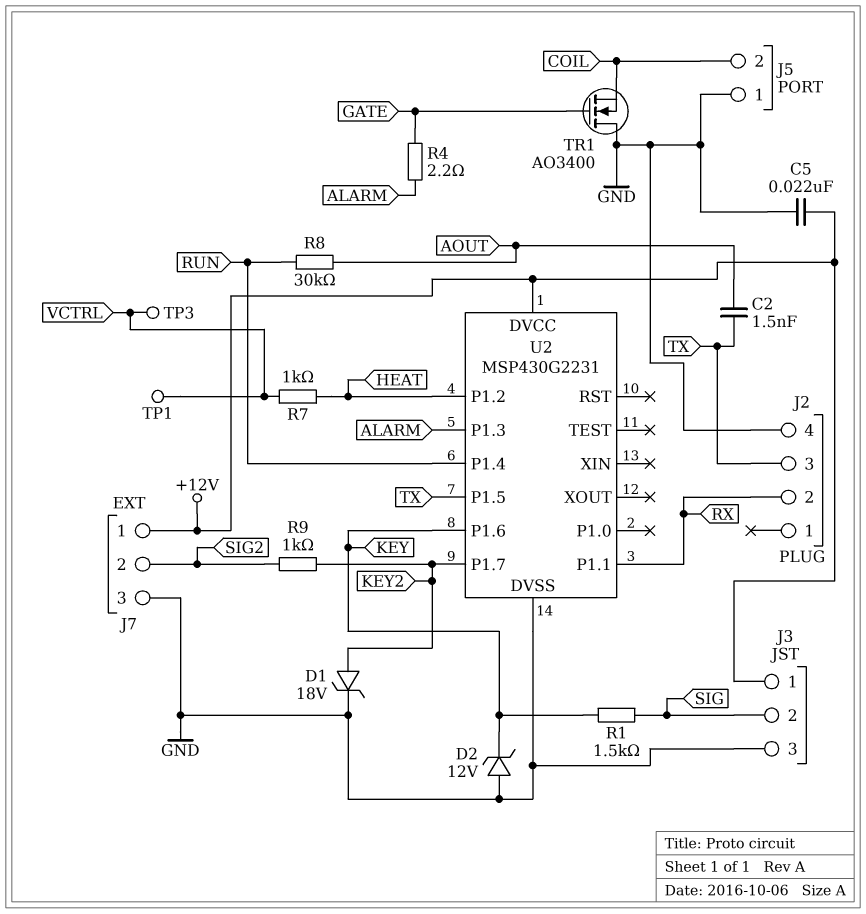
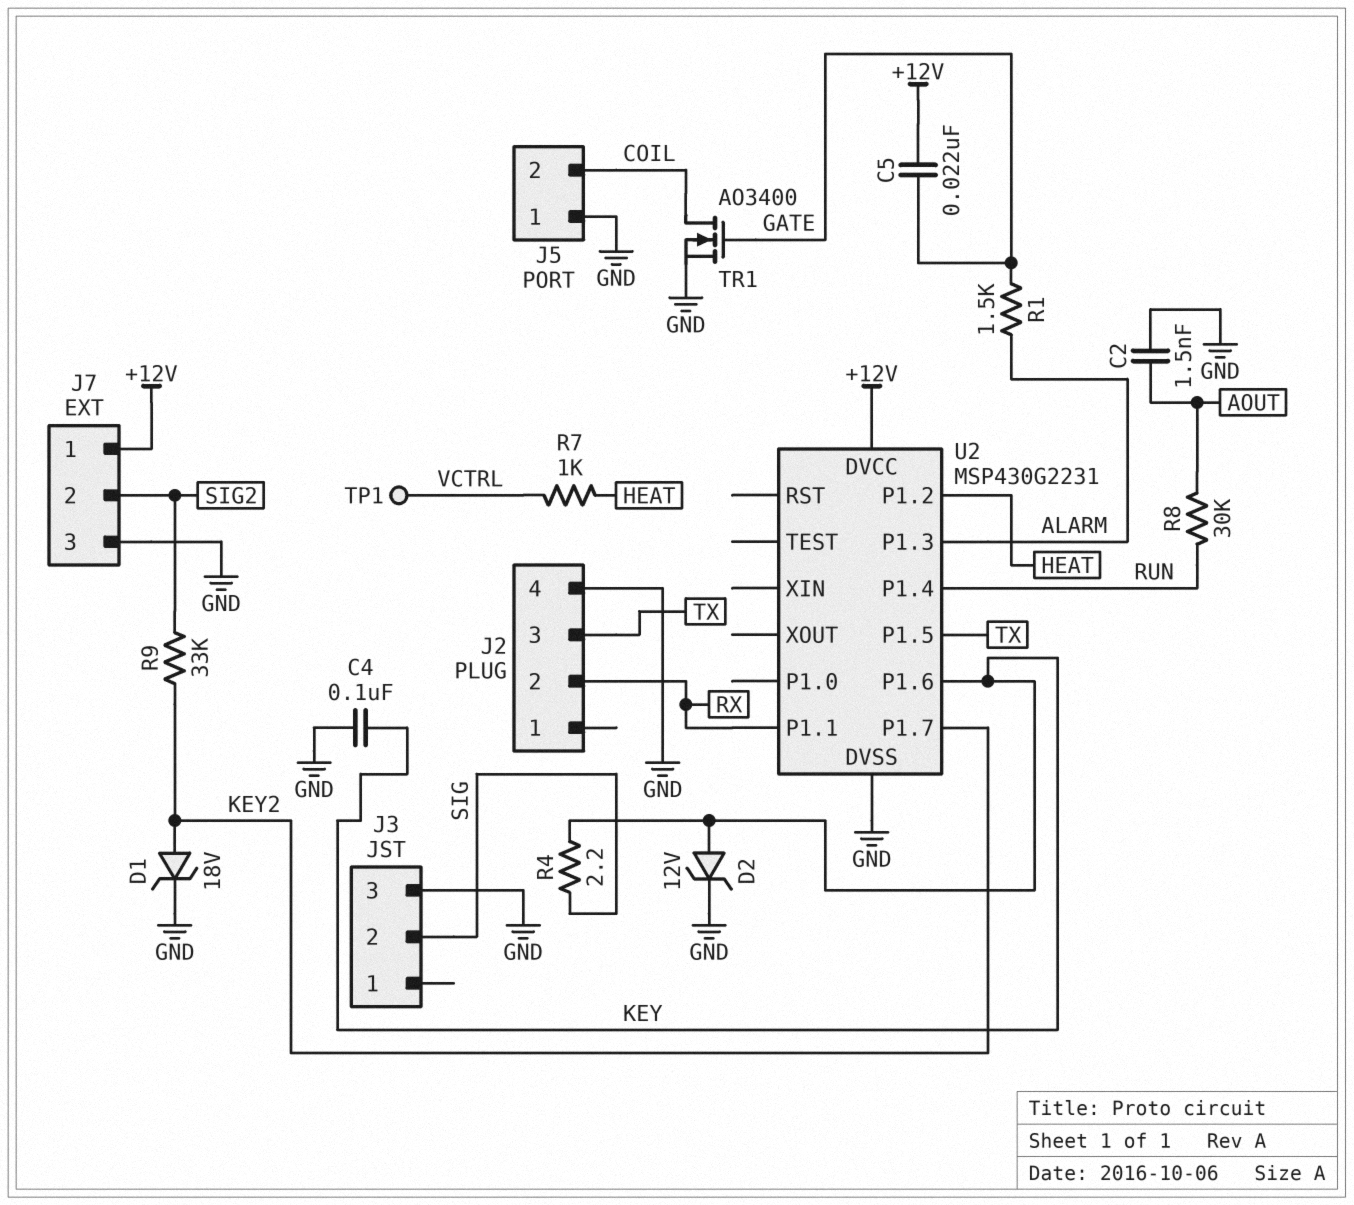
C2: 1.5nF (AOUT, TX) -> 1.5nF (AOUT, GND)
C4: none -> 100nF (GND, KEY)
C5: 22nF (+12V, GND) -> 22nF (+12V, GATE)
D2: zener 12V (A GND, K KEY) -> zener 12V (A KEY, K GND)
J3 pin 1: +12V -> none
R1: 1.5k (KEY, SIG) -> 1.5k (ALARM, GATE)
R4: 2.2 (ALARM, GATE) -> 2.2 (KEY, SIG)
R9: 1k (KEY2, SIG2) -> 33k (KEY2, SIG2)
TP3: test point (VCTRL) -> none
TR1: NMOS AO3400 (G GATE, D GND, S COIL) -> NMOS AO3400 (G GATE, D COIL, S GND)

